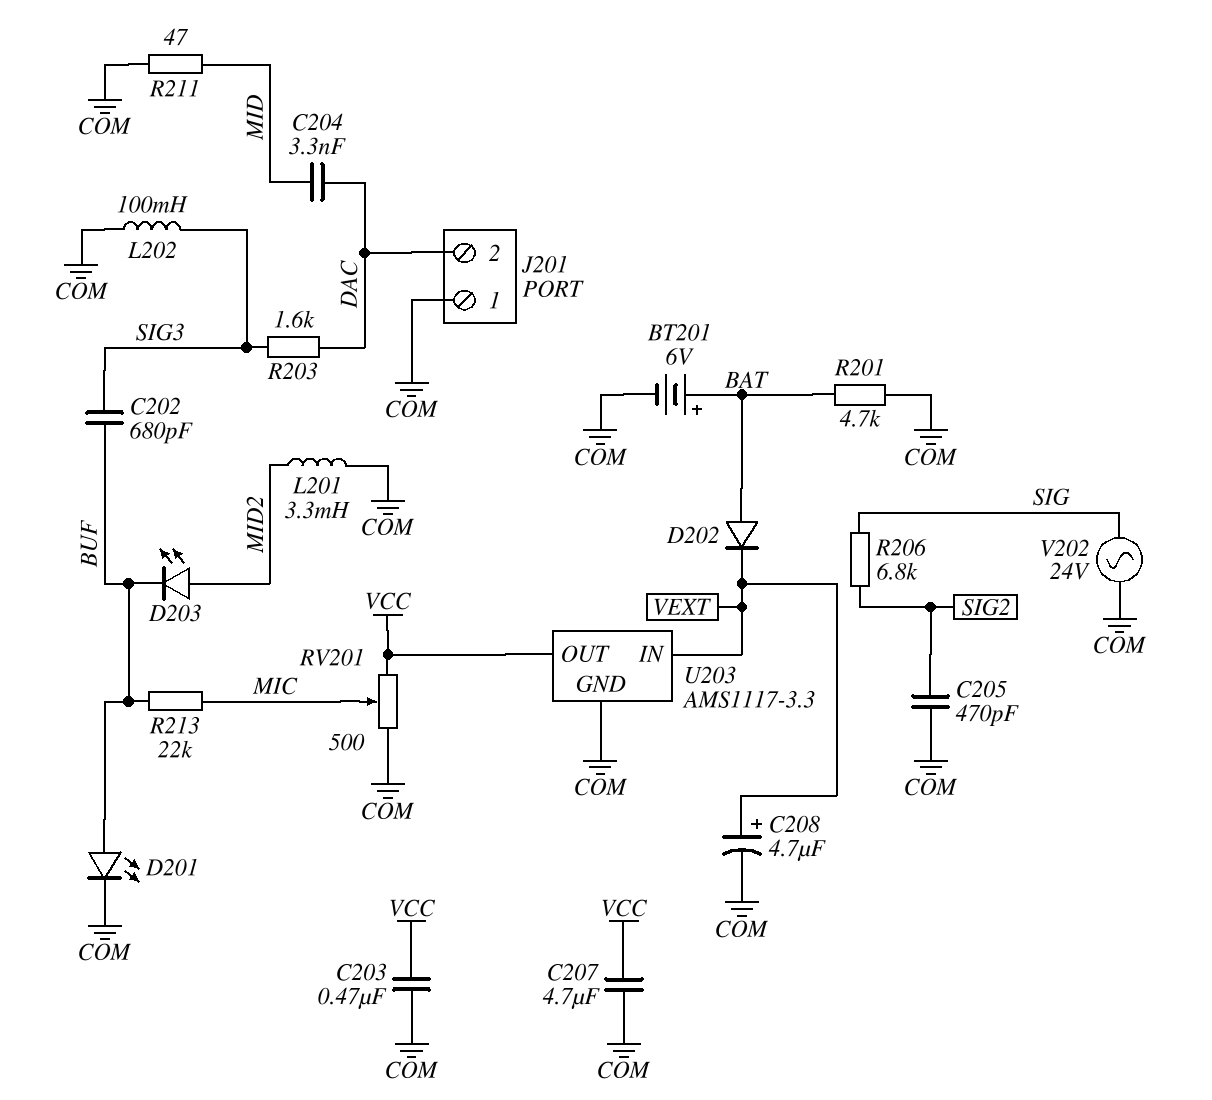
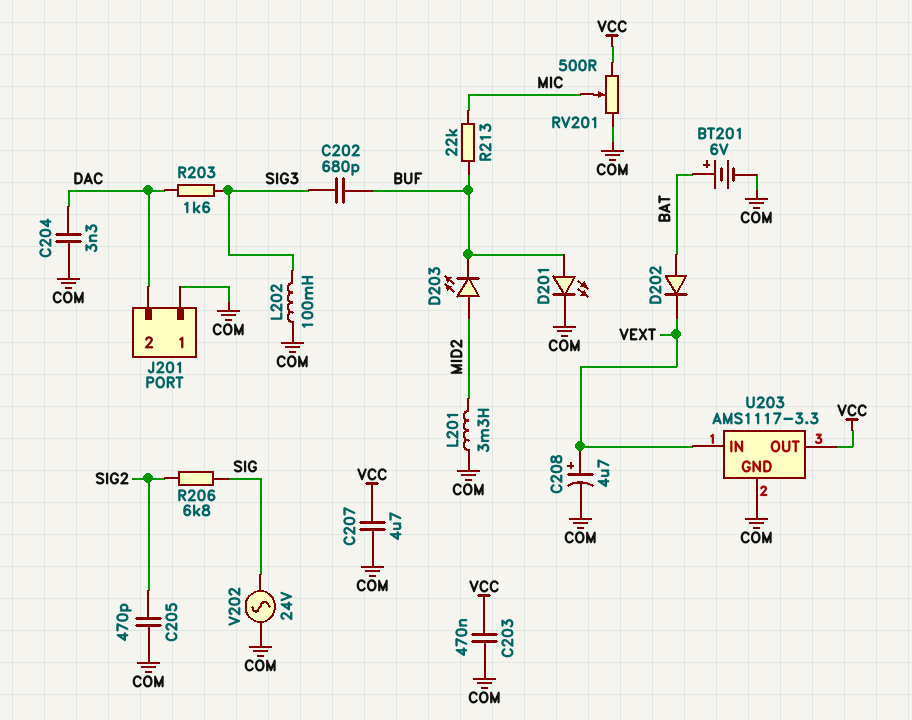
C204: 3.3nF (DAC, MID) -> 3.3nF (COM, DAC)
R201: 4.7k (BAT, COM) -> none
R211: 47 (COM, MID) -> none

